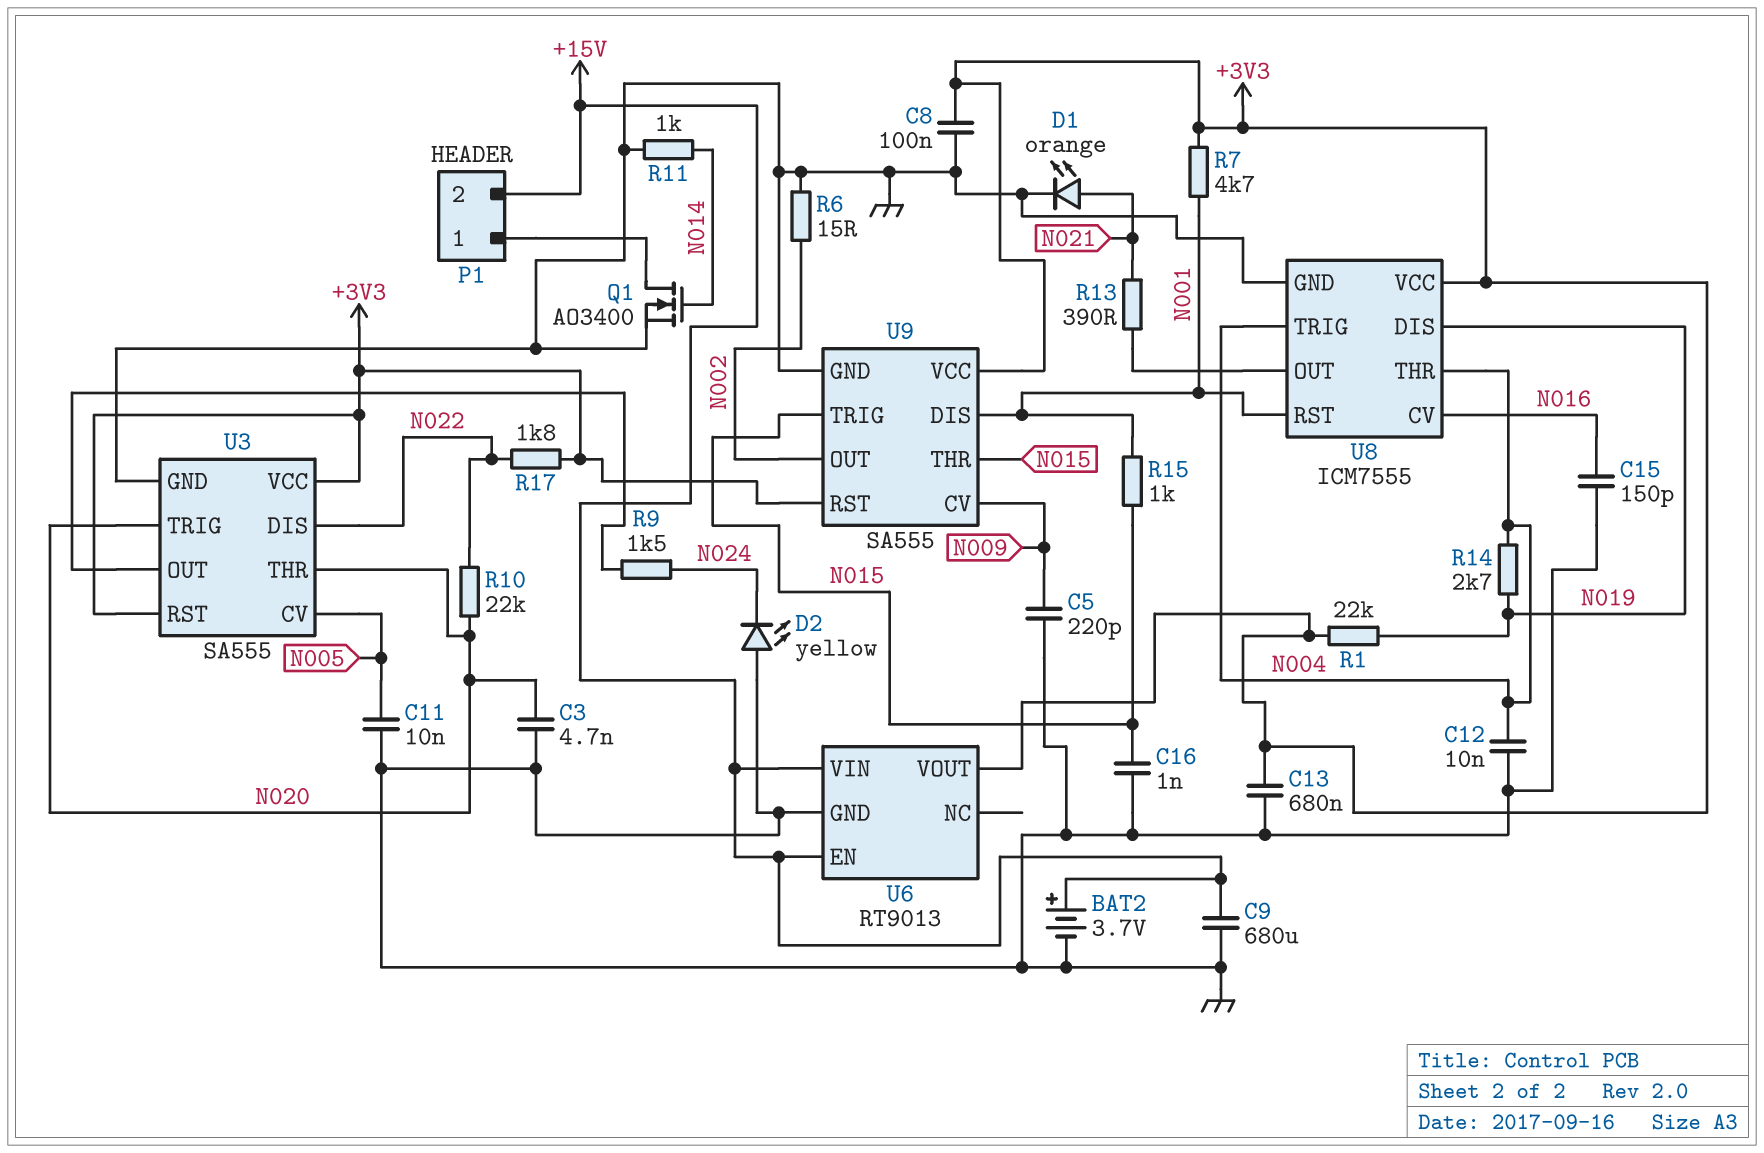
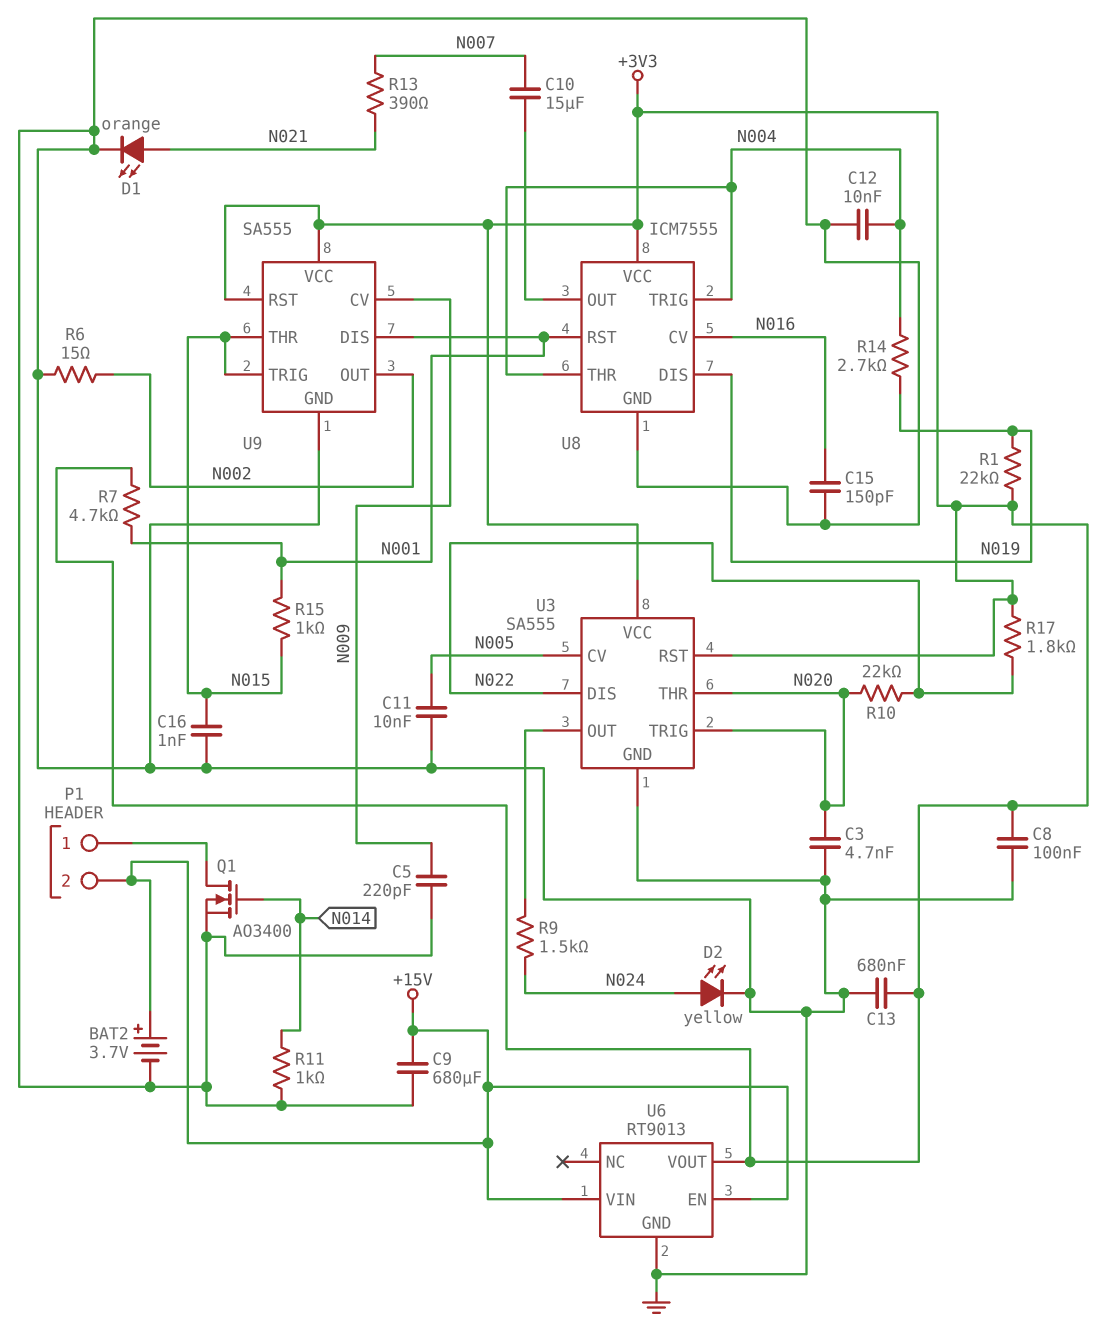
C10: none -> 15uF (N007, U8/OUT)
D2: LED yellow (A GND, K N024) -> LED yellow (A N024, K GND)
R13: 390 (N021, U8/OUT) -> 390 (N007, N021)

